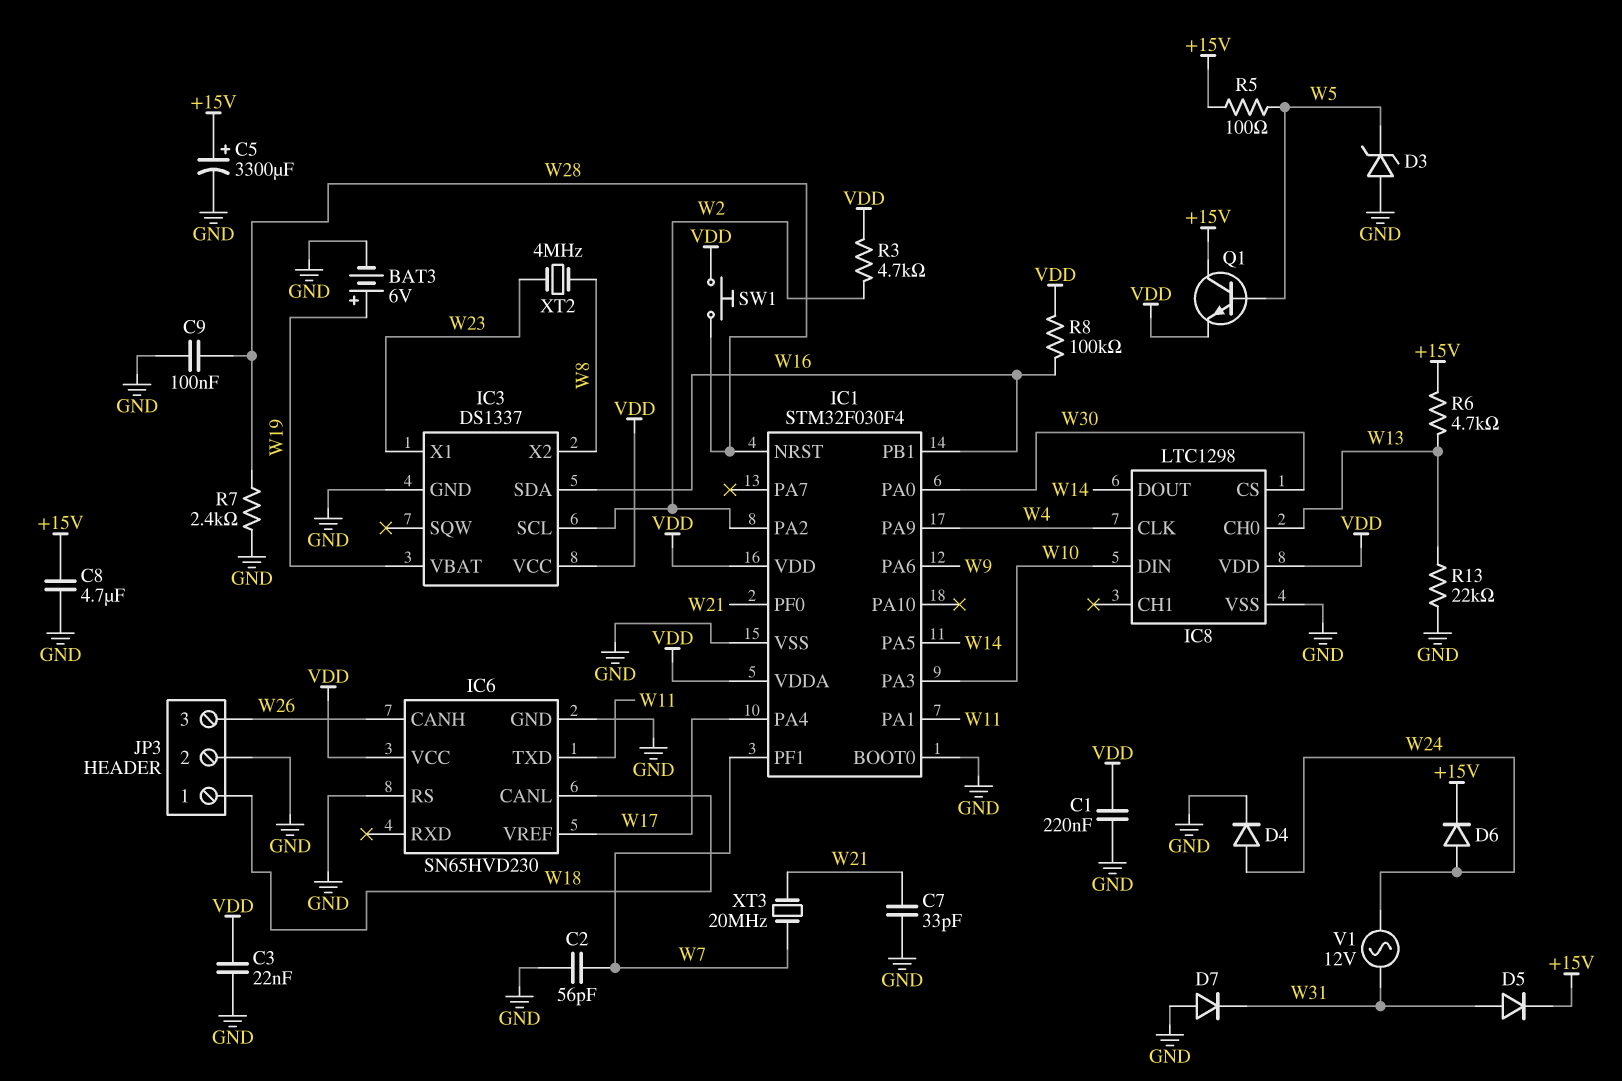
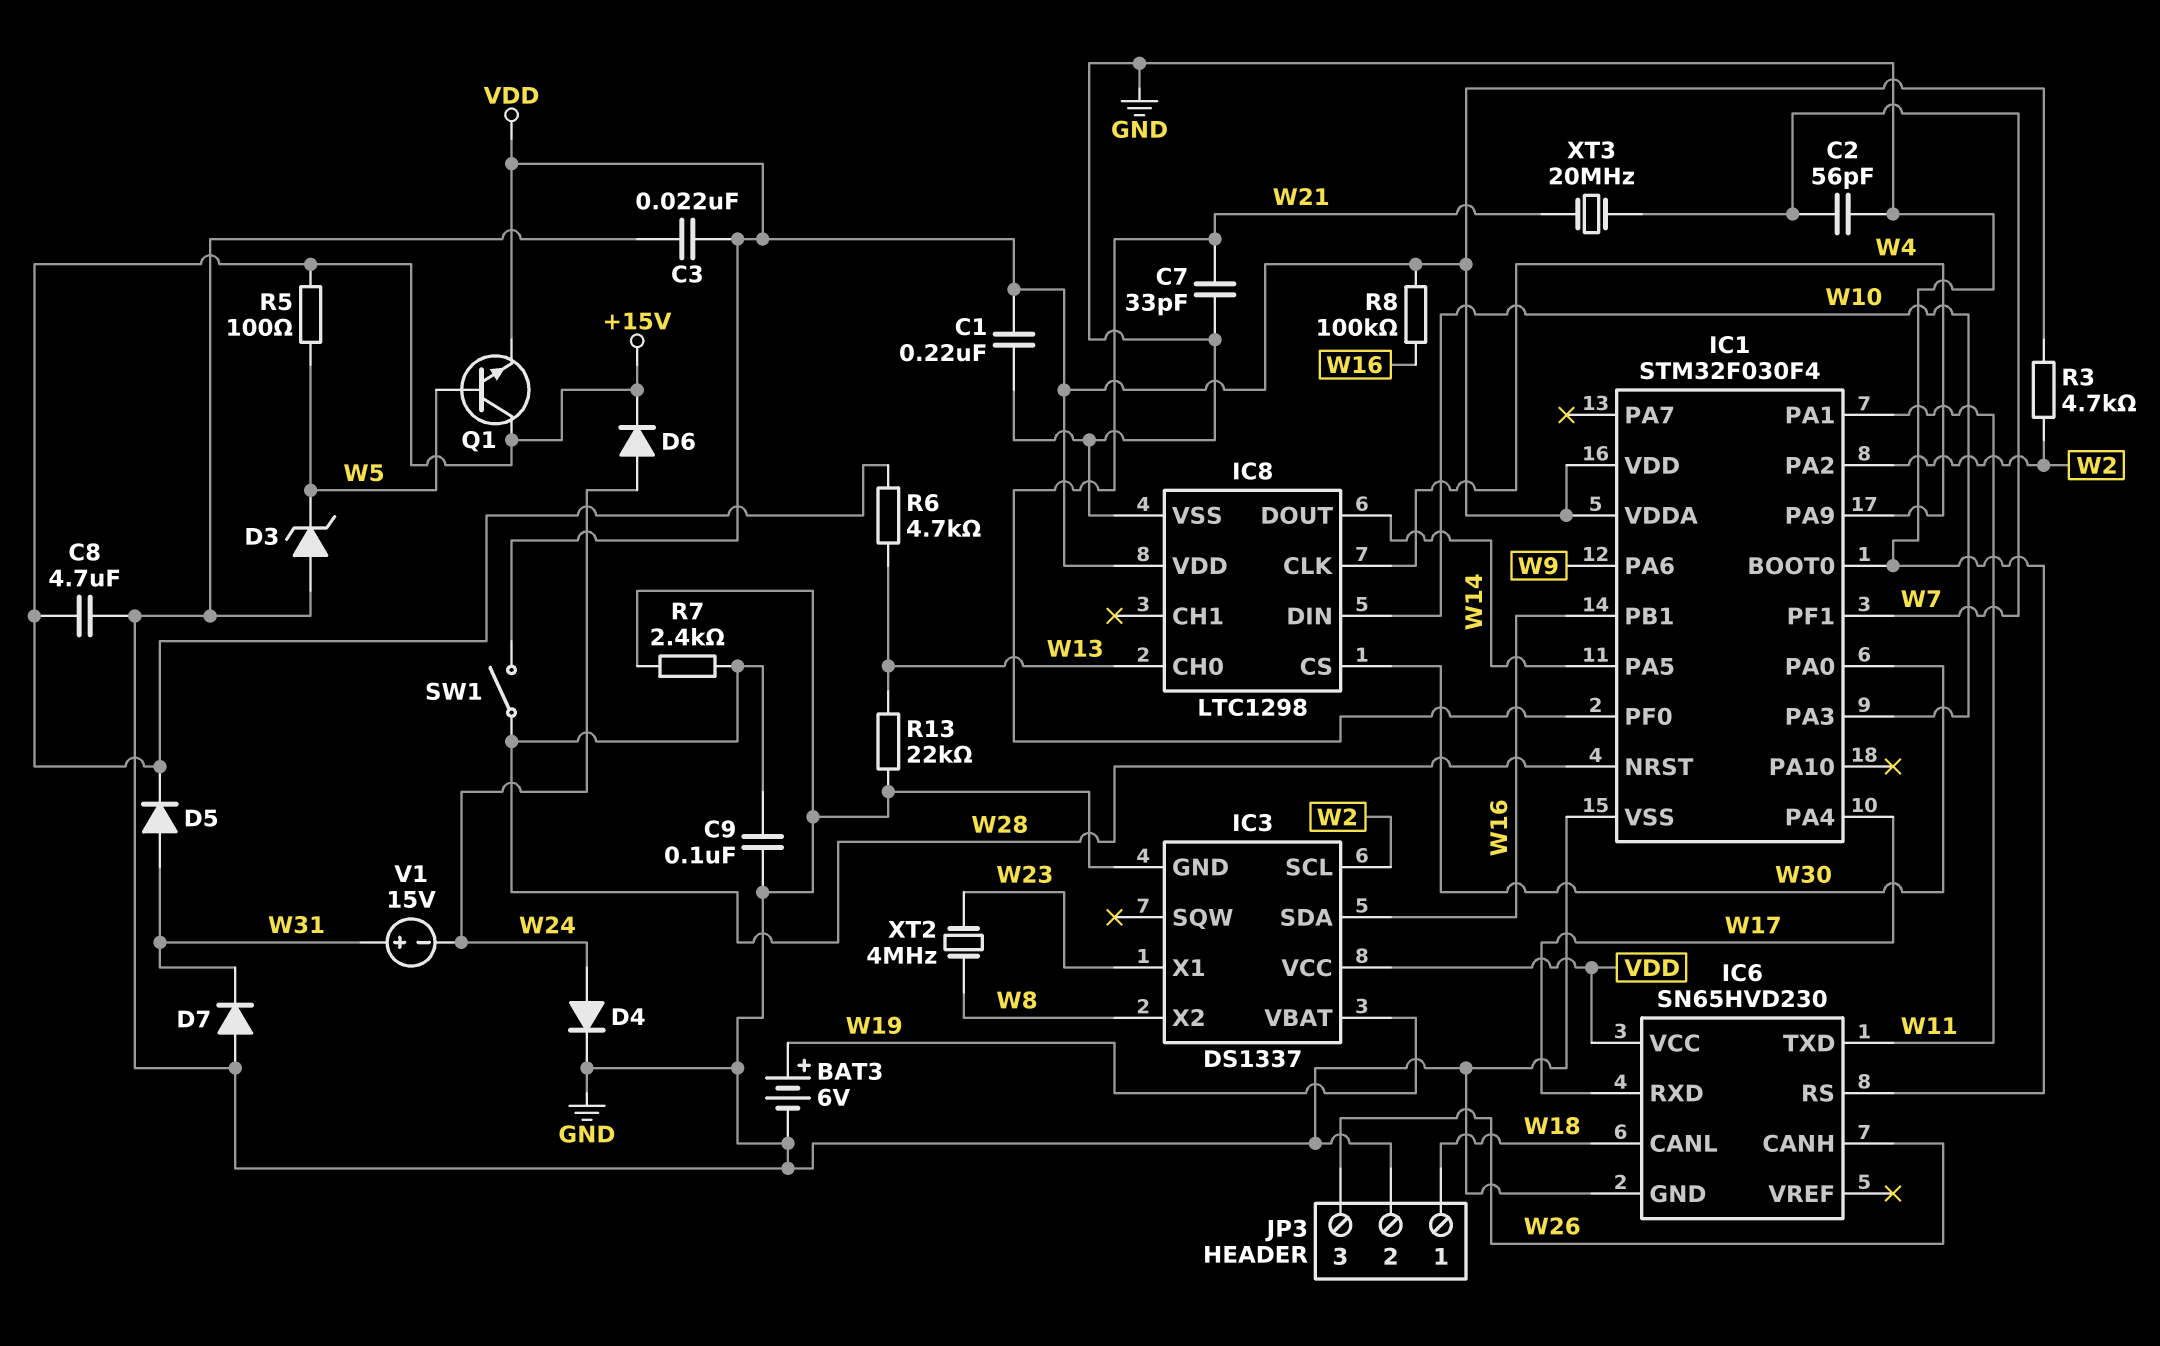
C5: 3300uF (plus +15V, minus GND) -> none
IC6 pin RXD: none -> W17
IC6 pin VREF: W17 -> none
SW1: button (VDD, W28) -> switch (VDD, W28)
V1: AC 12V (W24, W31) -> 15V (plus W31, minus W24)

